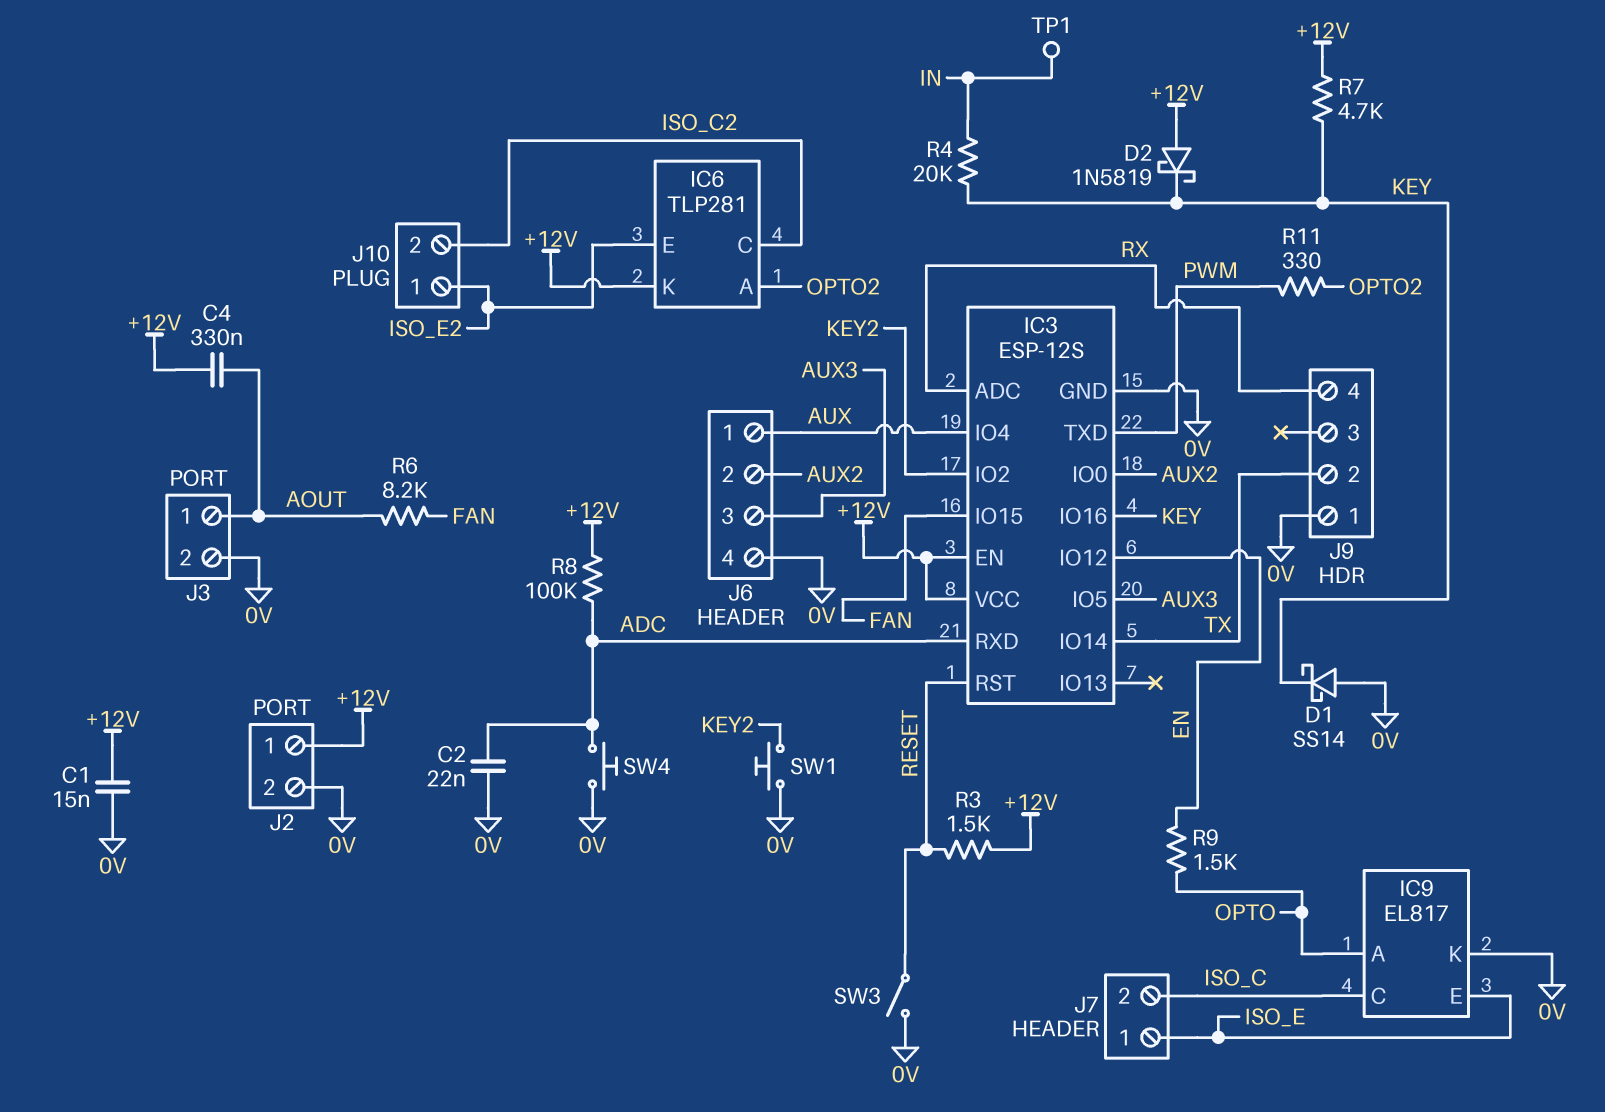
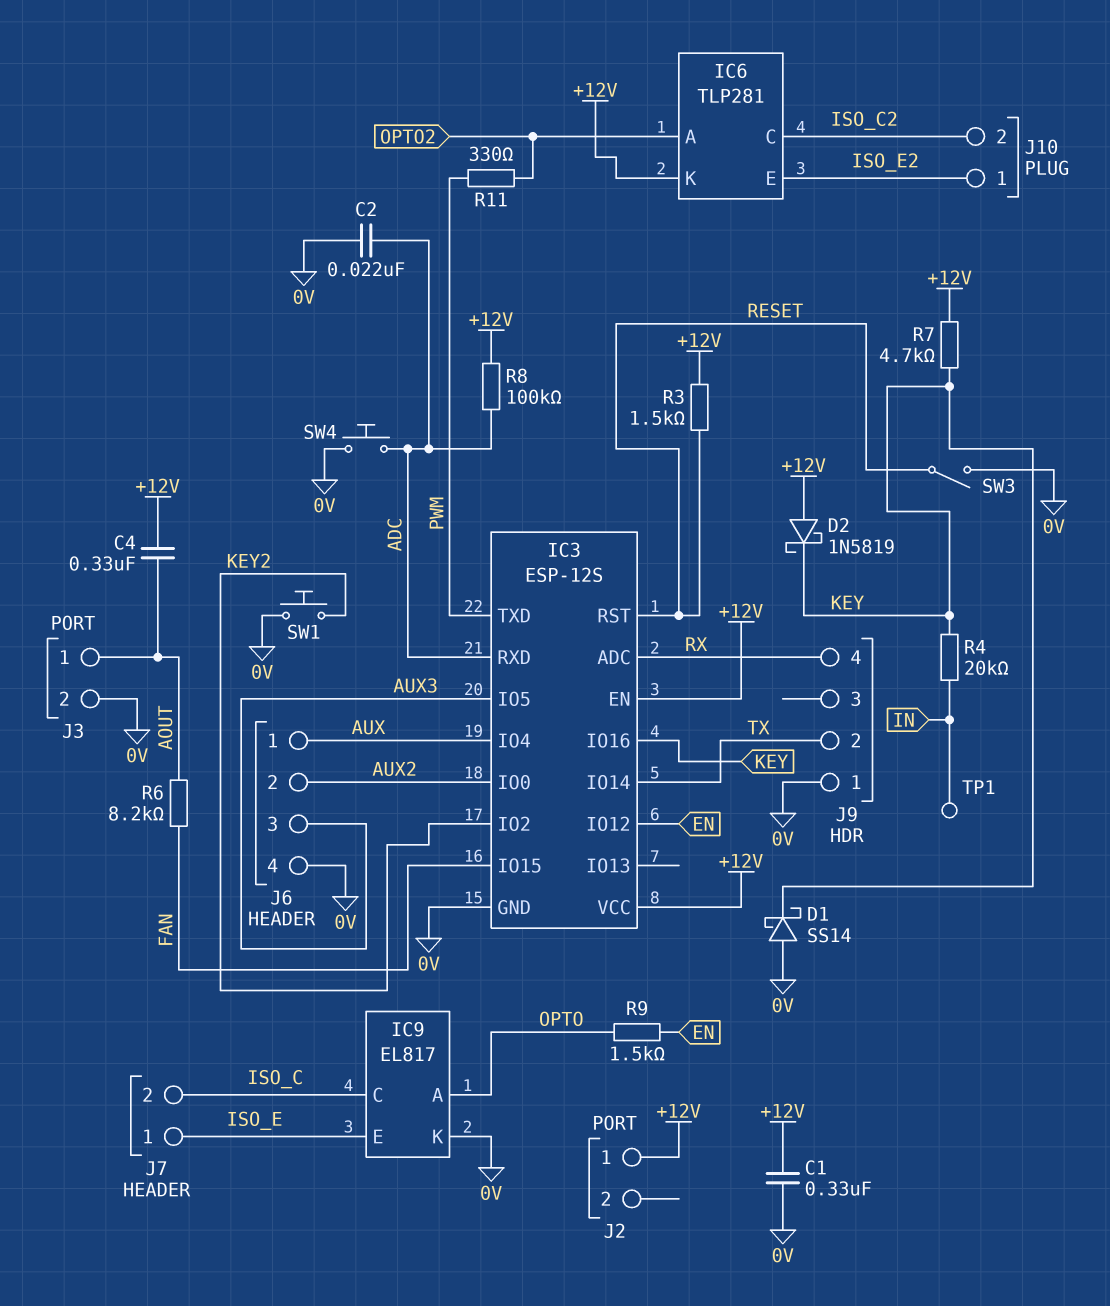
C1: 15nF (+12V, 0V) -> 330nF (+12V, 0V)
J2 pin 2: 0V -> none

